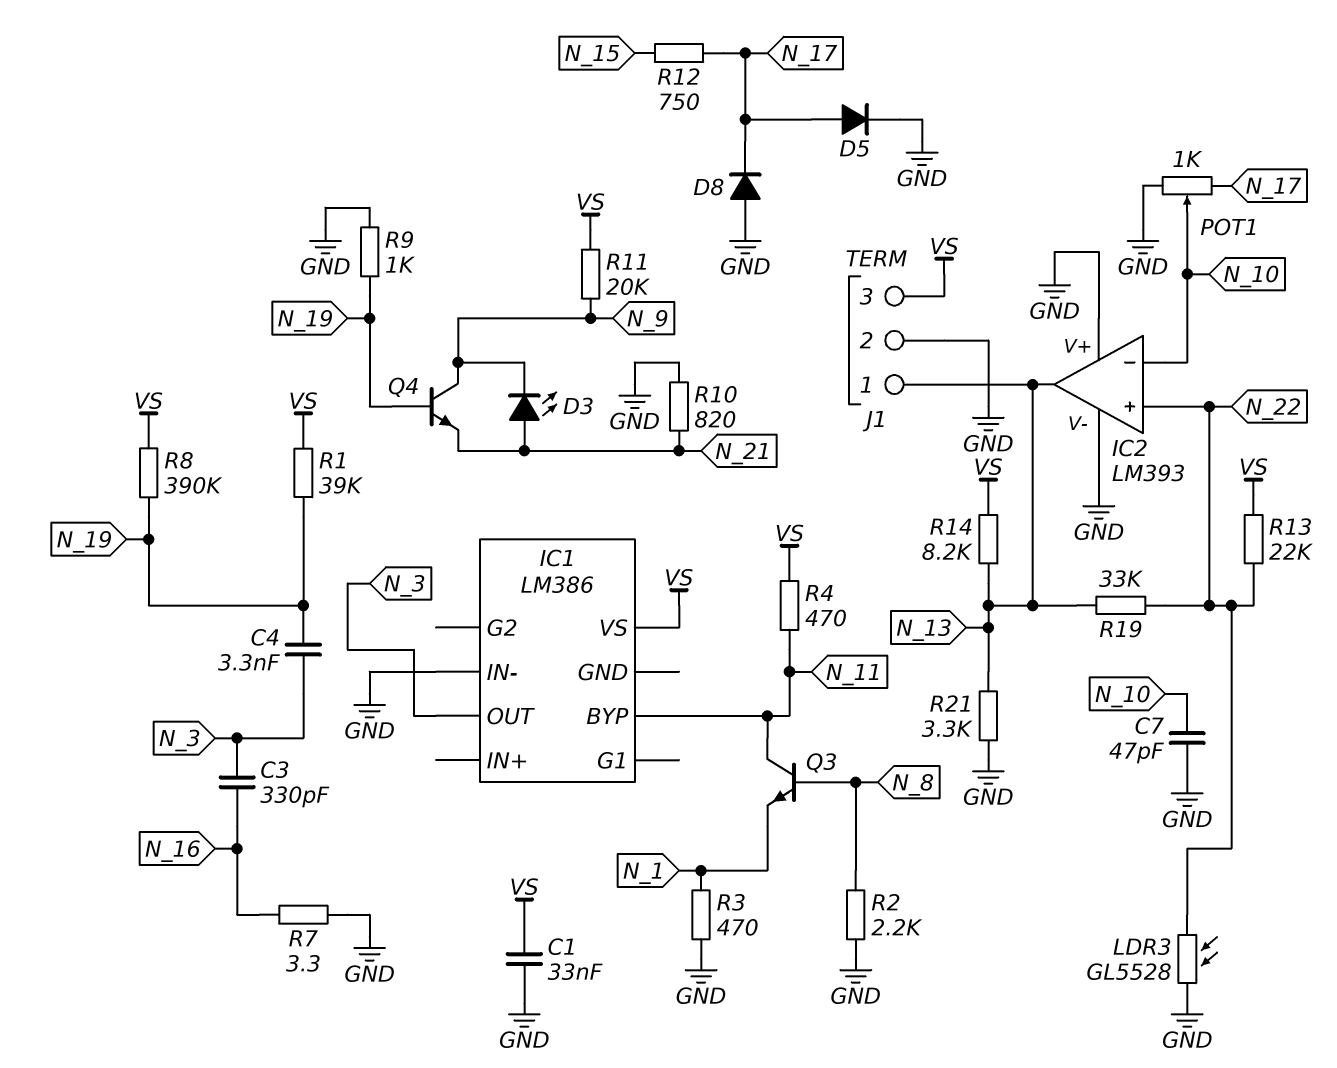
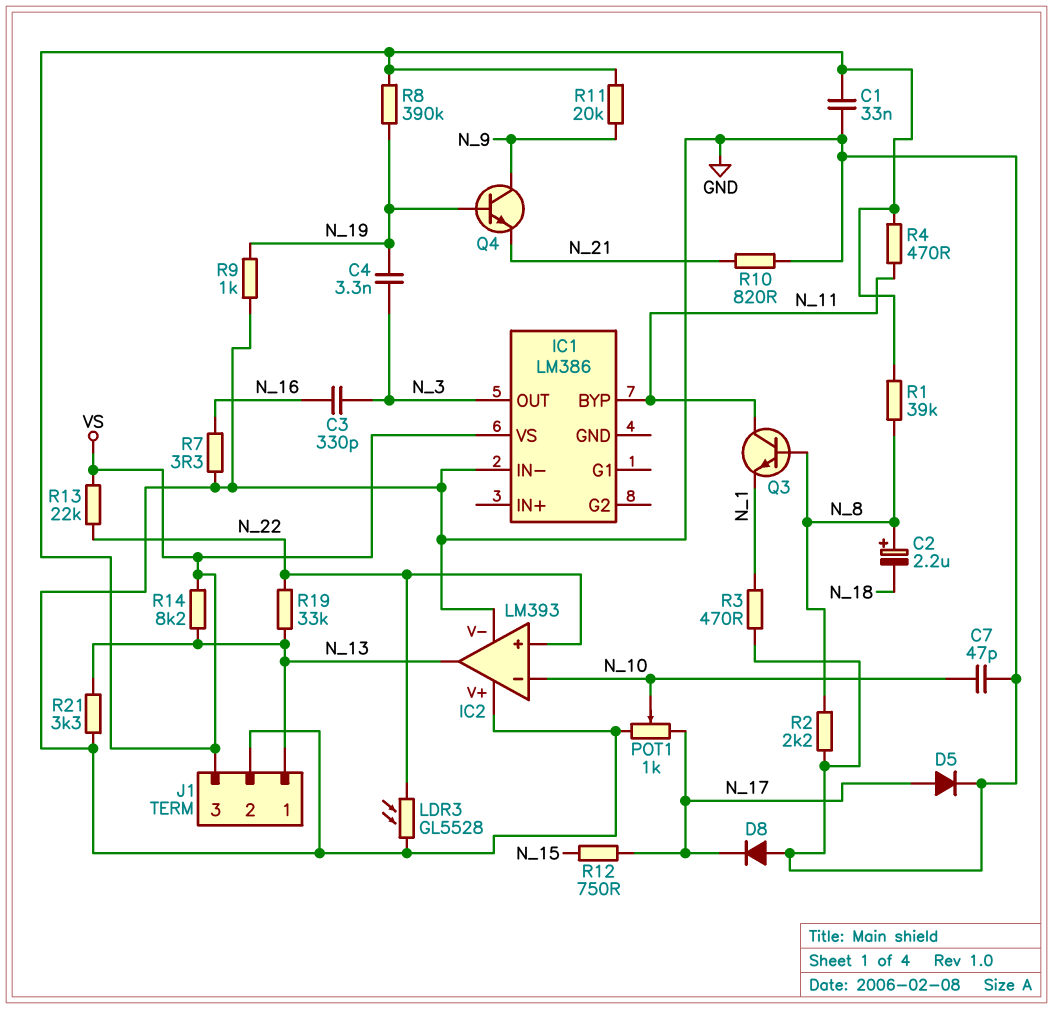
C2: none -> 2.2uF (plus N_8, minus N_18)
D3: LED (A N_21, K N_9) -> none
R1: 39k (N_19, VS) -> 39k (N_8, VS)

